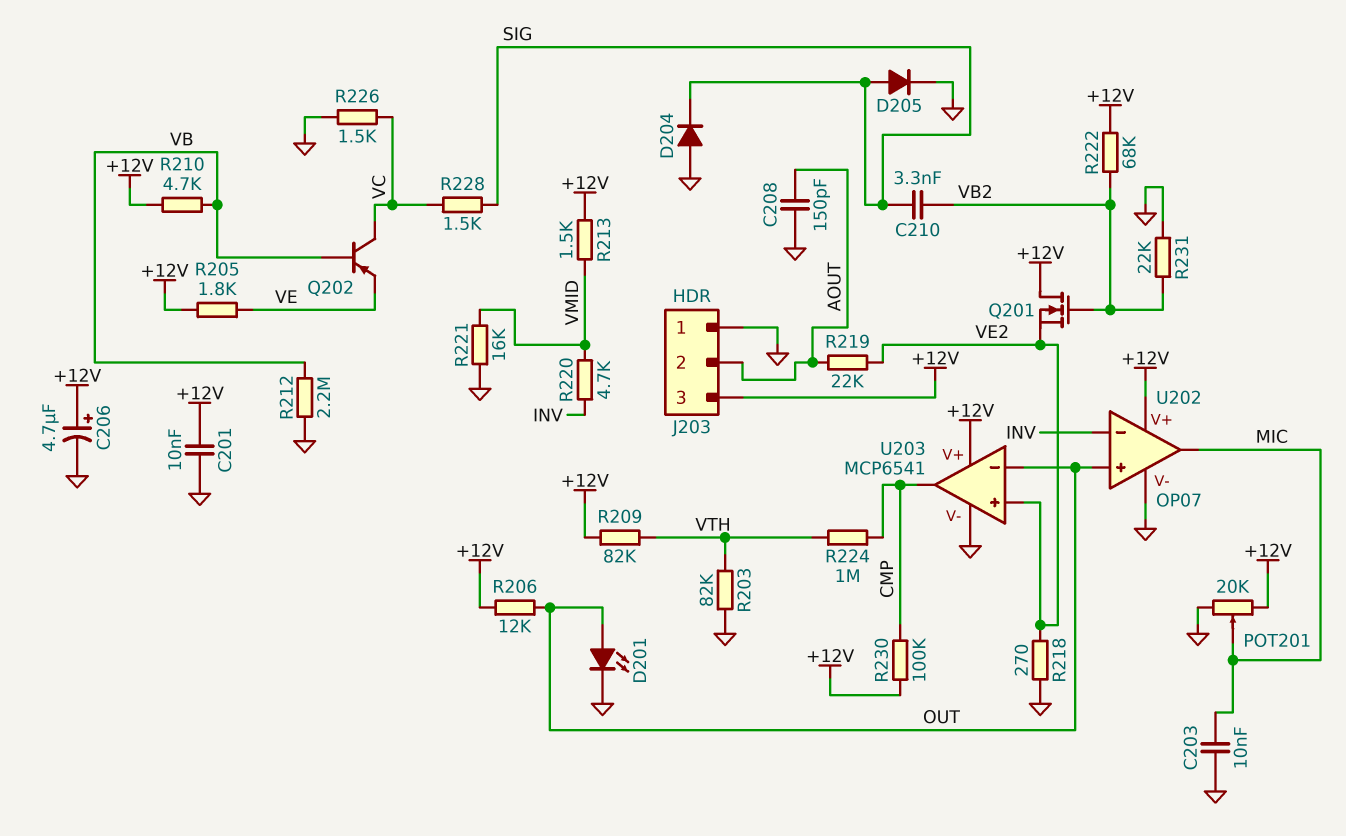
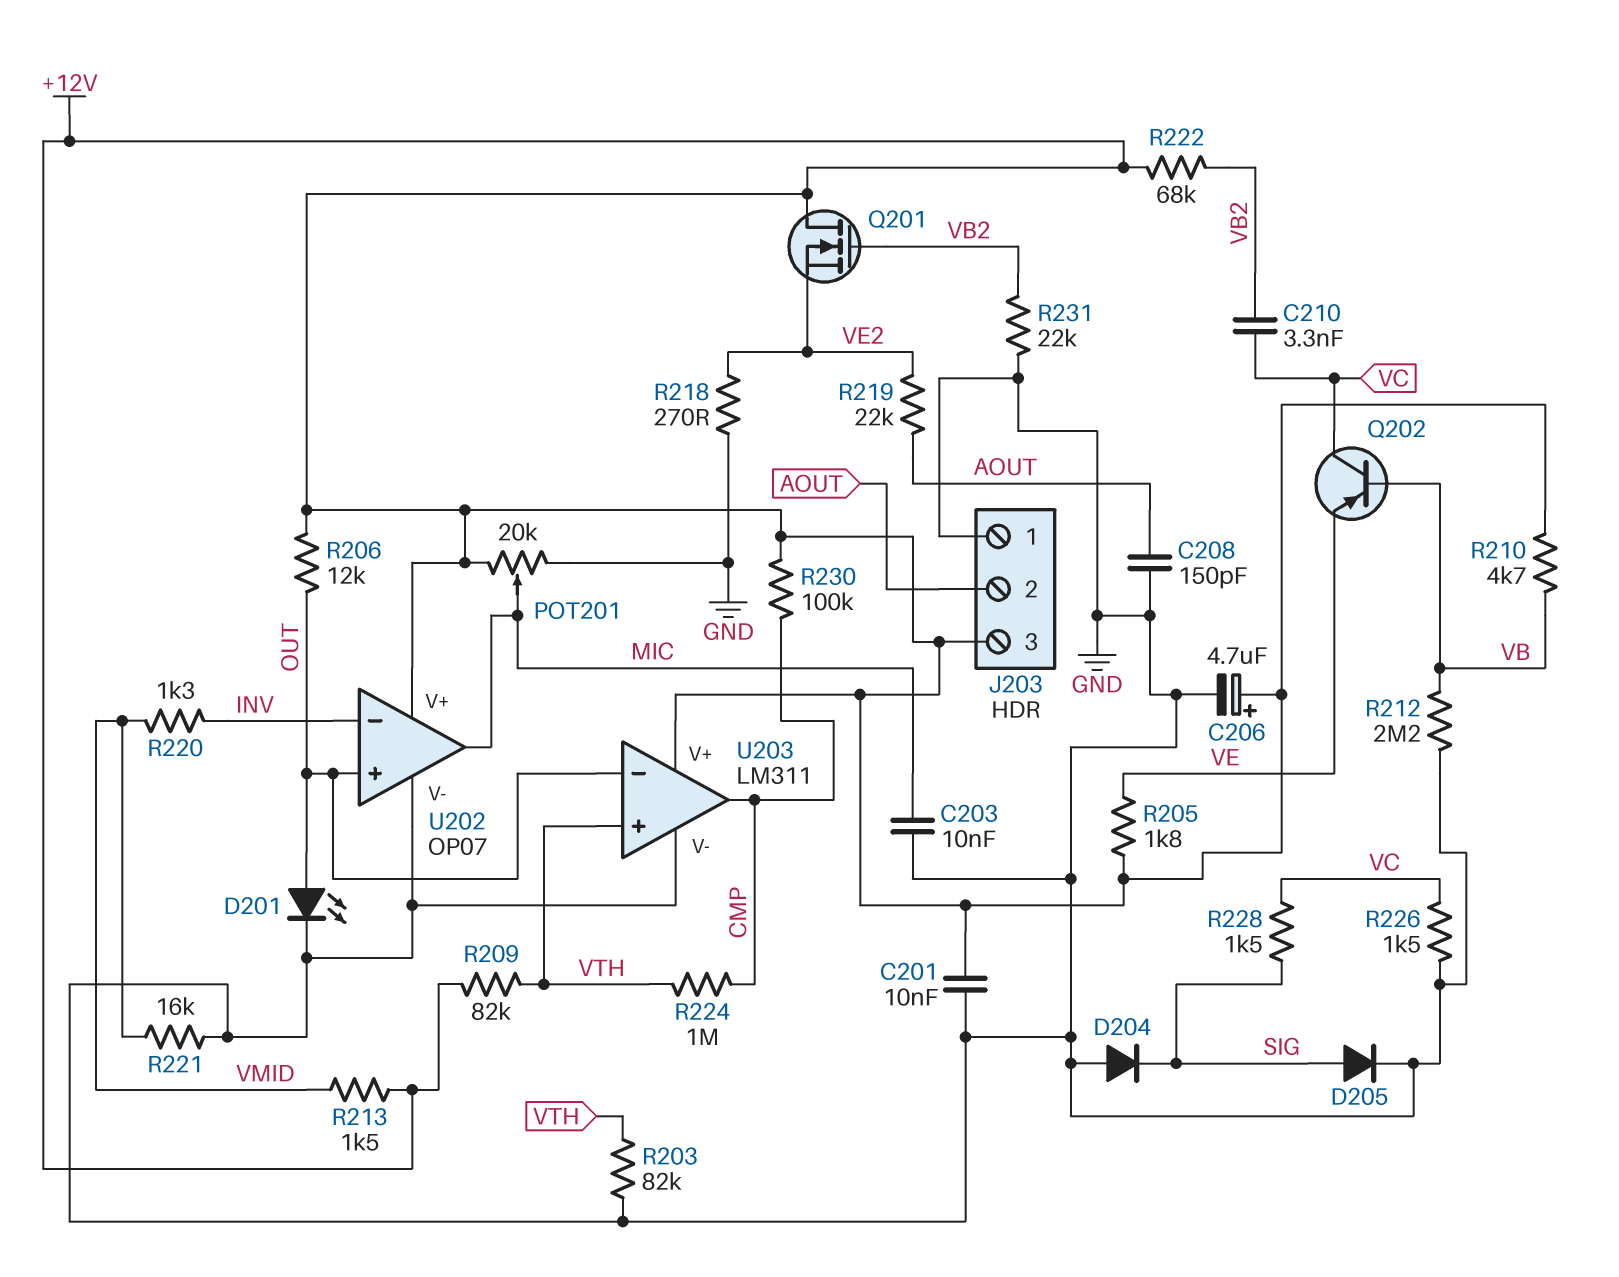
C210: 3.3nF (SIG, VB2) -> 3.3nF (VB2, VC)
R220: 4.7k (INV, VMID) -> 1.3k (INV, VMID)
U203: MCP6541 -> LM311
U203 pin in+: VE2 -> VTH

